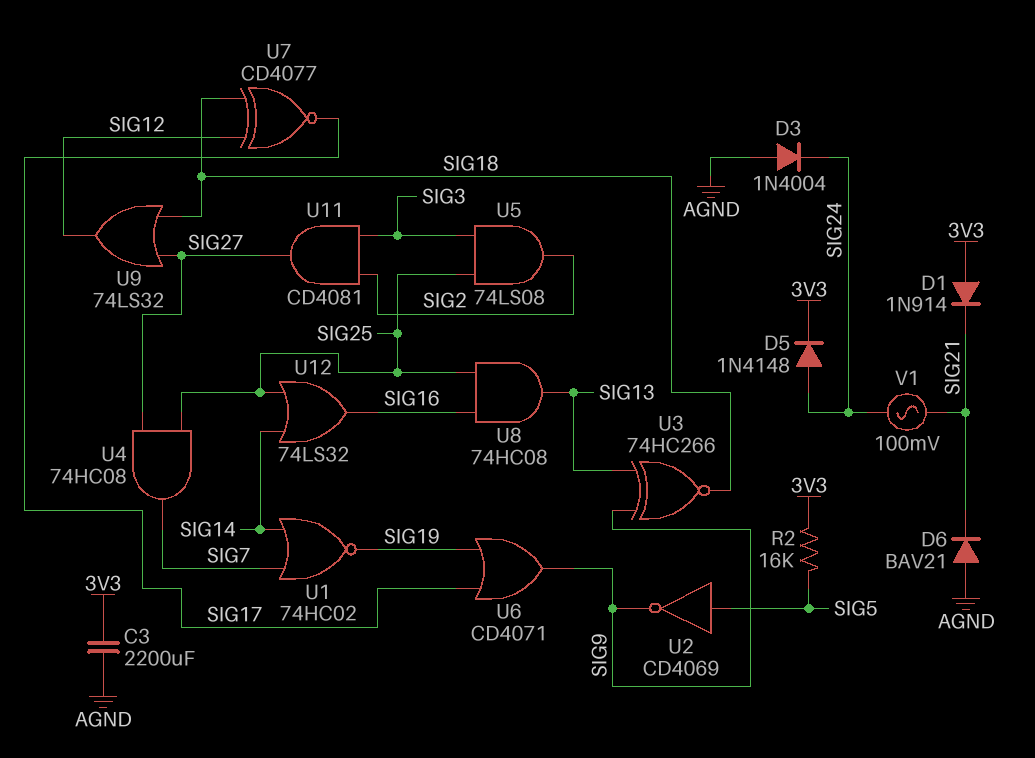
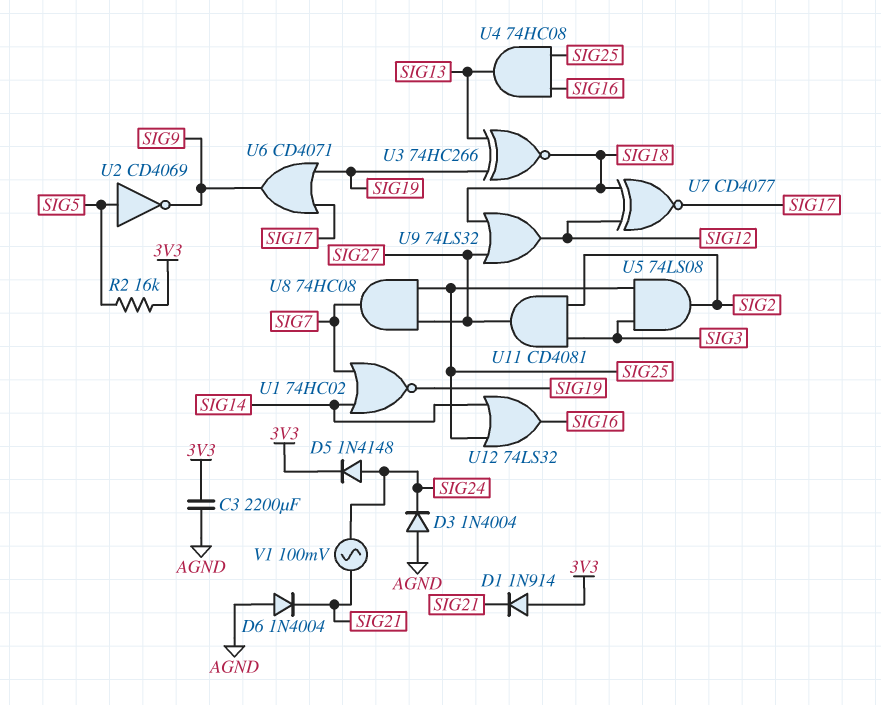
D6: diode BAV21 (A AGND, K SIG21) -> diode 1N4004 (A AGND, K SIG21)
U3: XNOR 74HC266 (in SIG9, in SIG13, out SIG18) -> XNOR 74HC266 (in SIG13, in SIG19, out SIG18)
U4: AND 74HC08 (in SIG25, in SIG27, out SIG7) -> AND 74HC08 (in SIG16, in SIG25, out SIG13)
U8: AND 74HC08 (in SIG16, in SIG25, out SIG13) -> AND 74HC08 (in SIG25, in SIG27, out SIG7)

